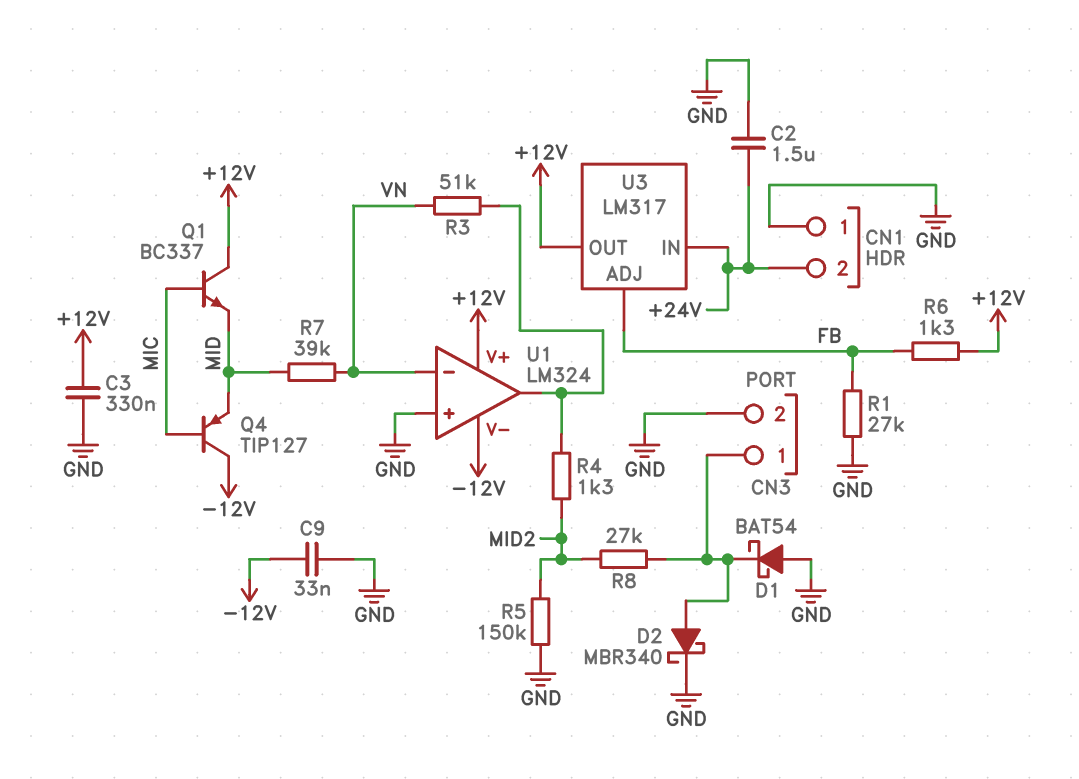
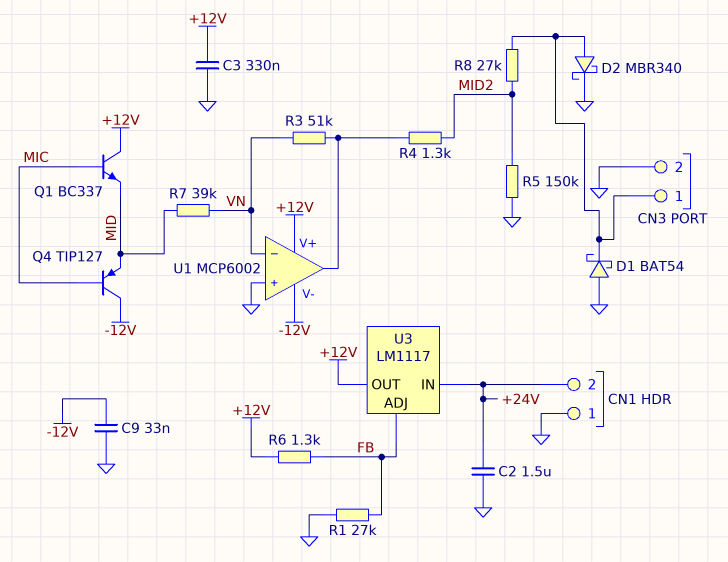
U1: LM324 -> MCP6002
U3: LM317 -> LM1117

